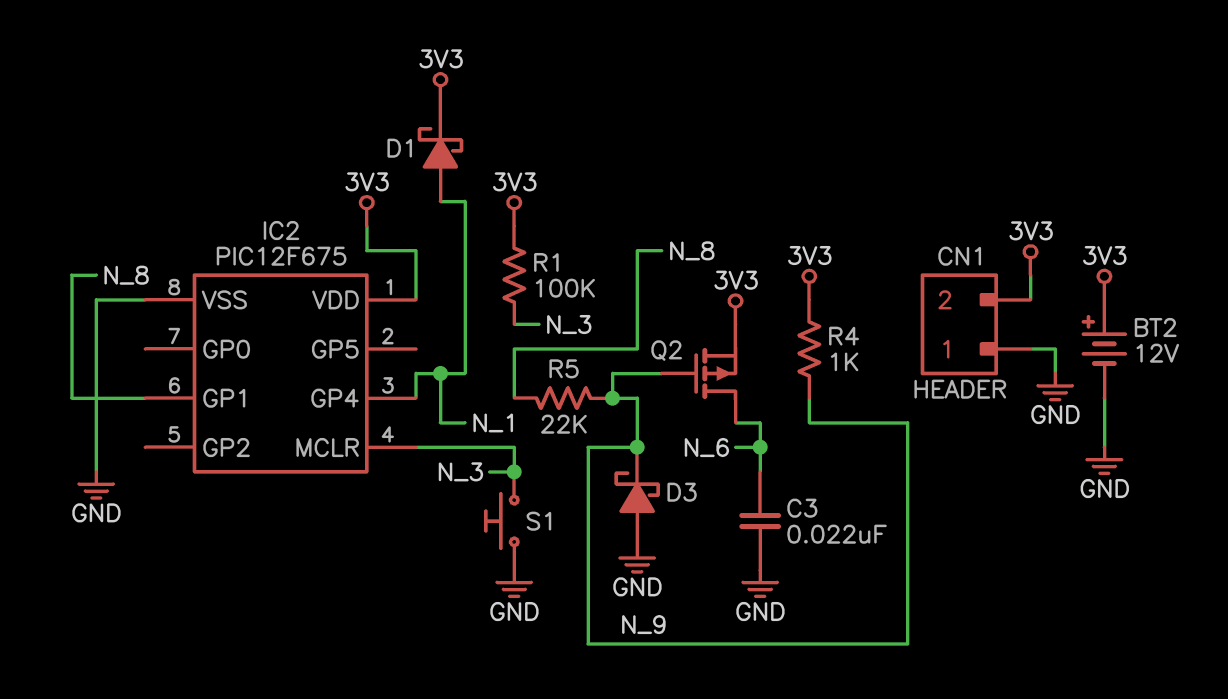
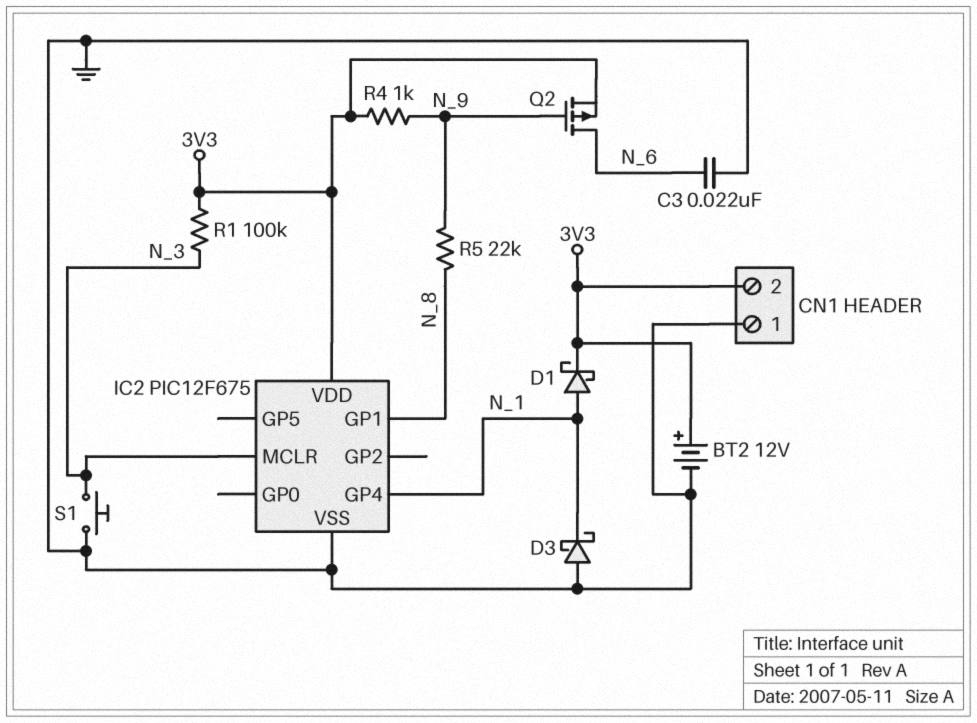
D3: schottky (A GND, K N_9) -> schottky (A GND, K N_1)

